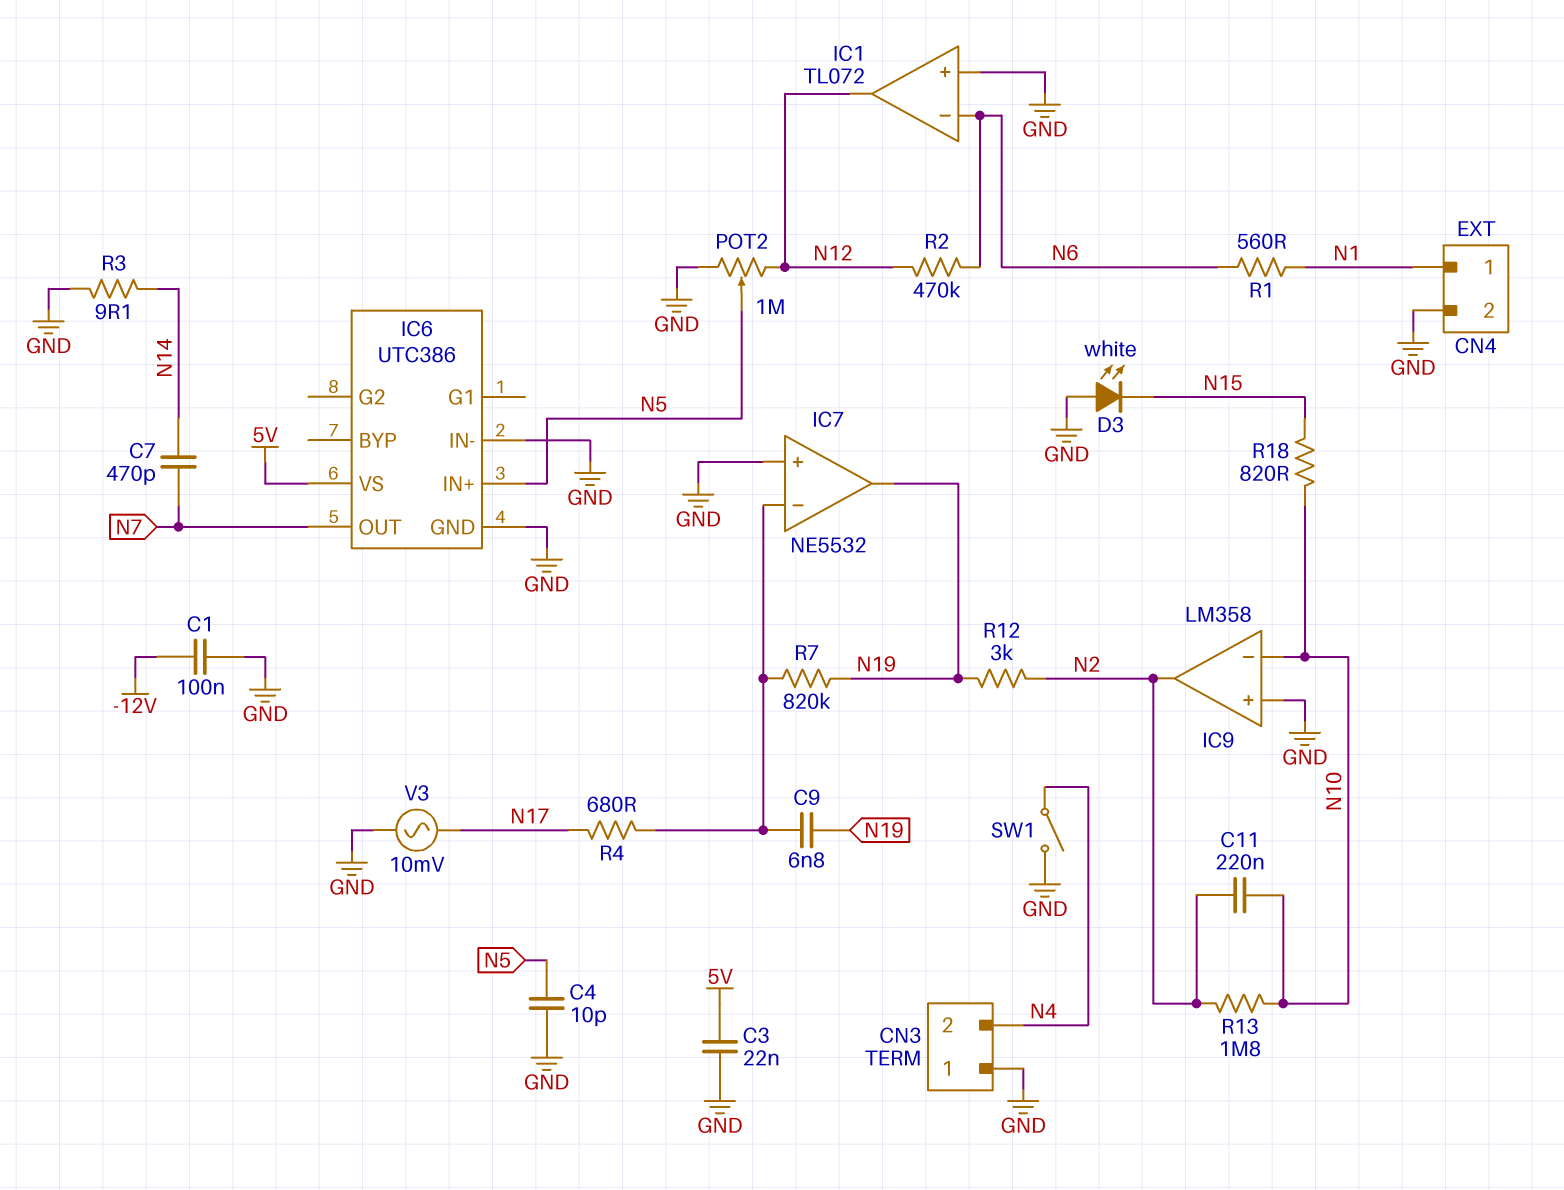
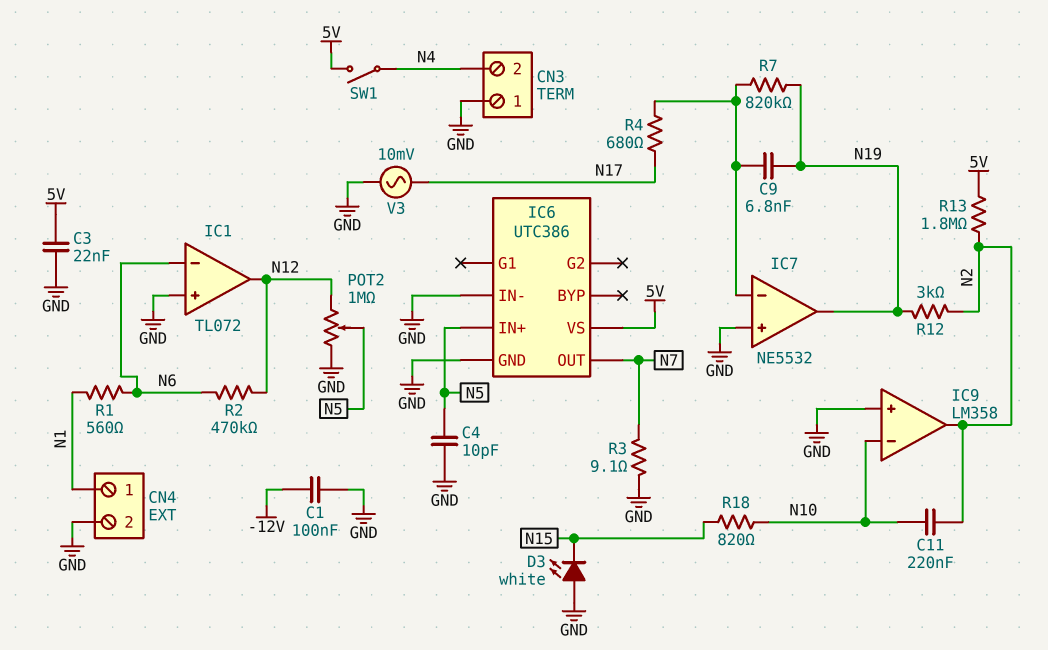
C7: 470pF (N7, N14) -> none
R3: 9.1 (GND, N14) -> 9.1 (GND, N7)
R13: 1.8M (N2, N10) -> 1.8M (5V, N2)
SW1: switch (GND, N4) -> switch (5V, N4)

